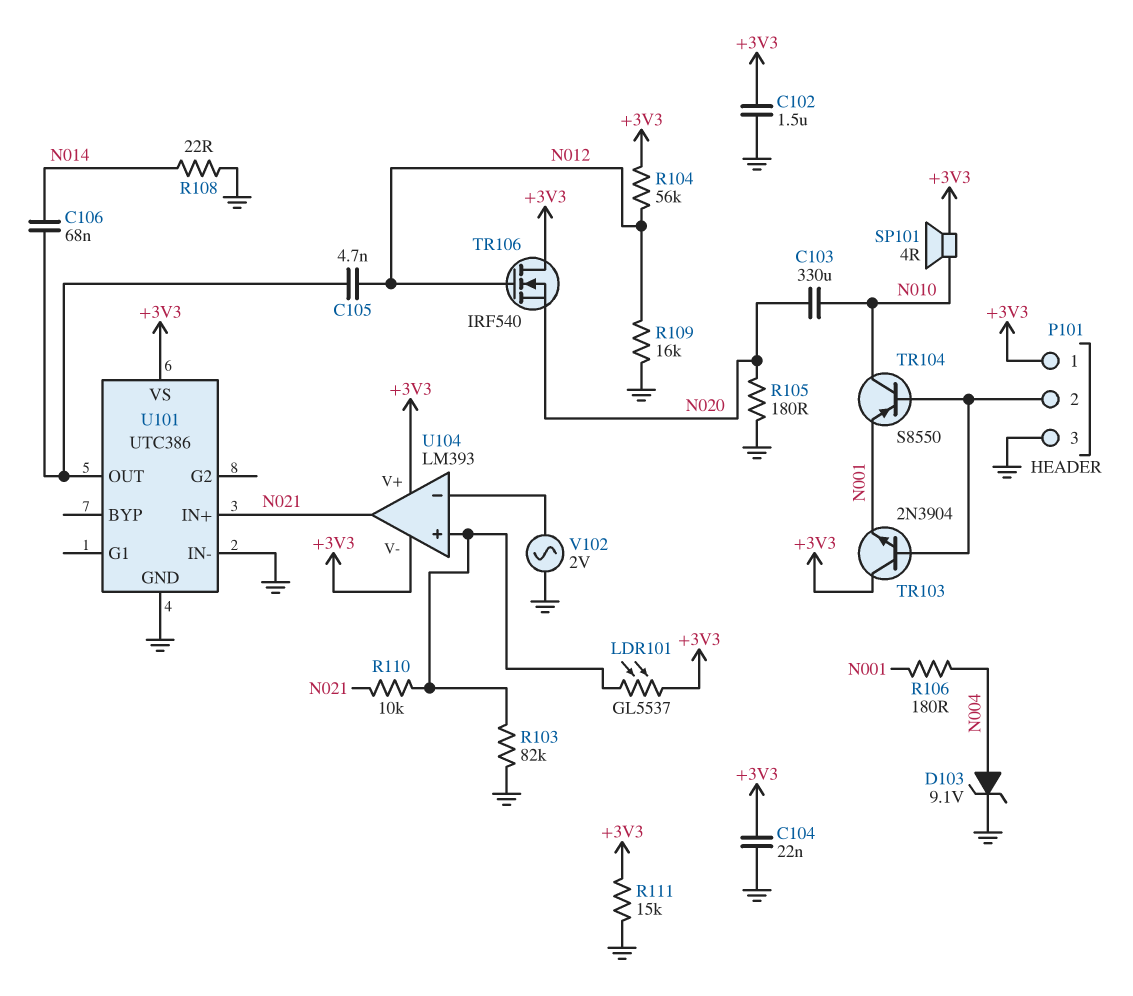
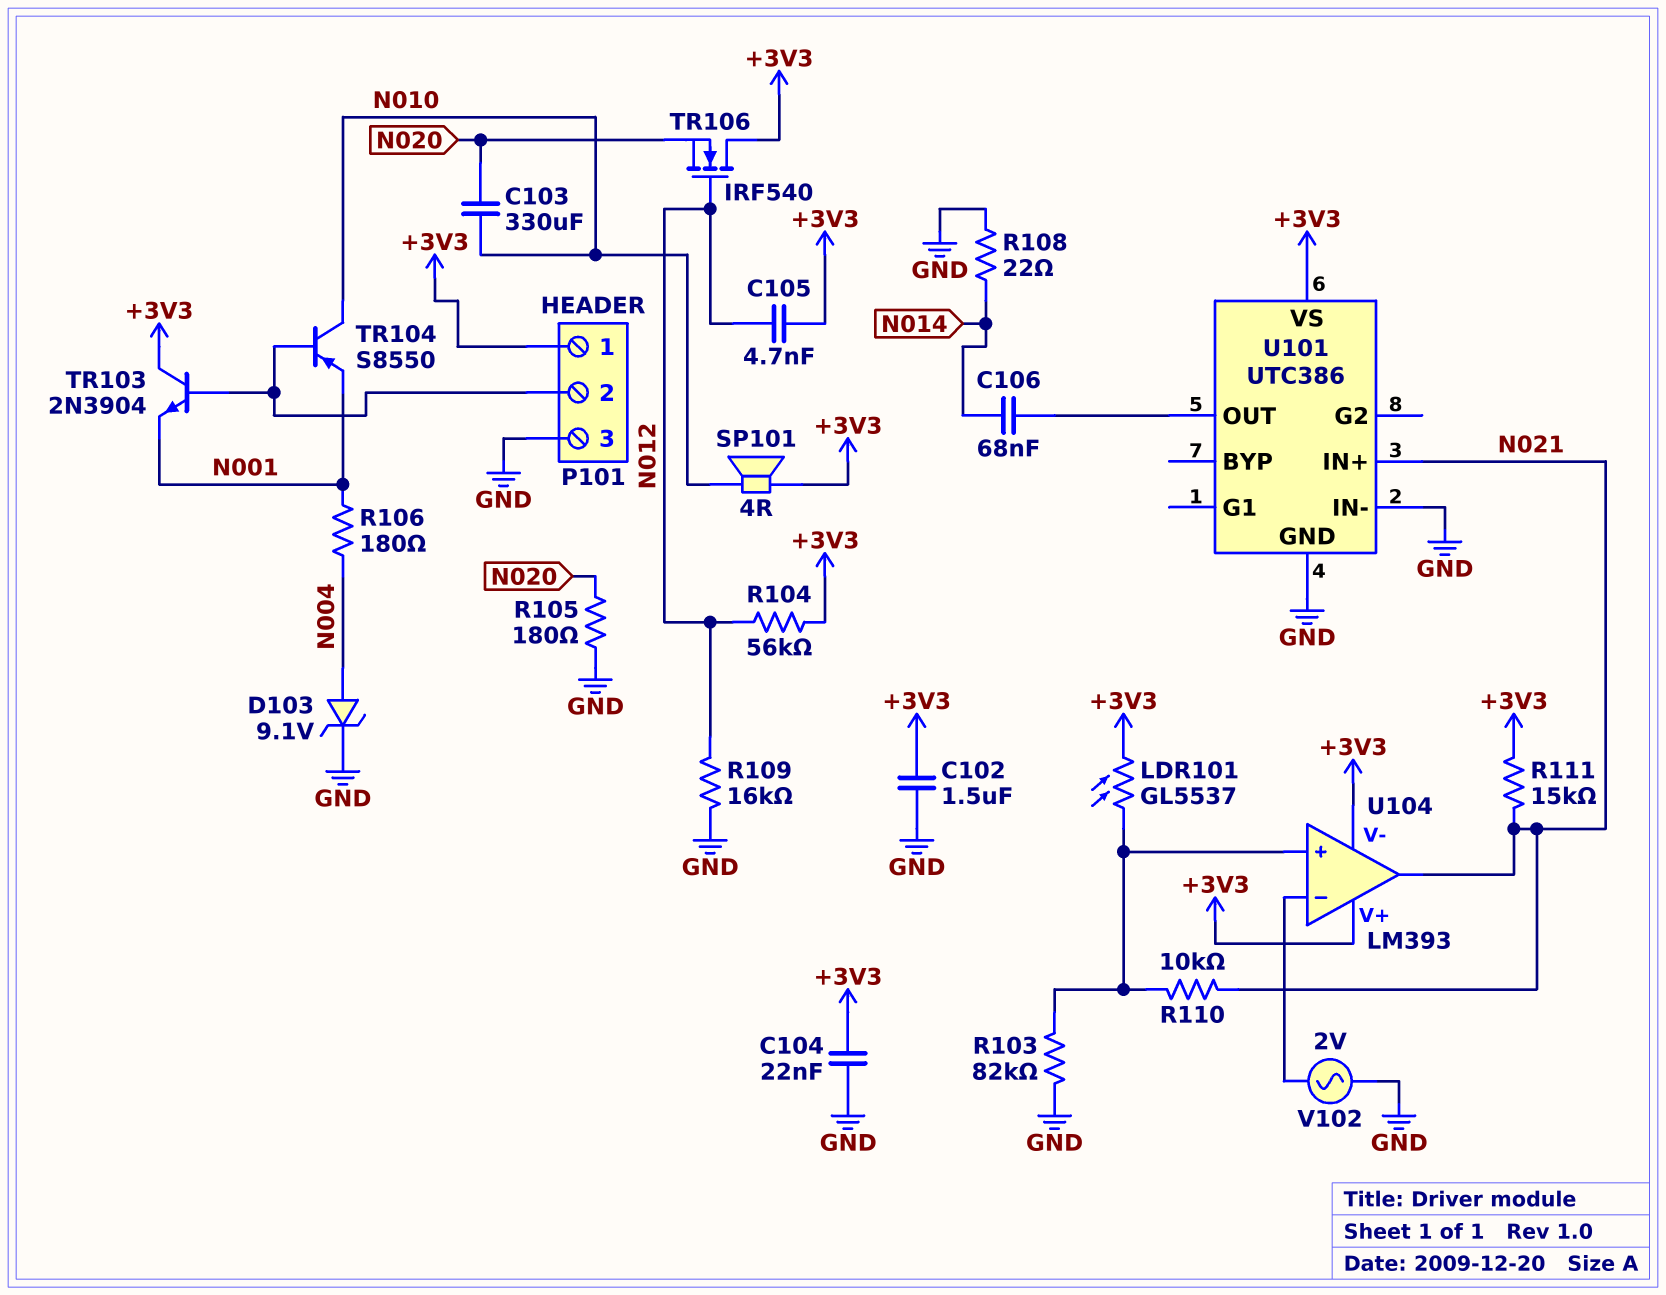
C105: 4.7nF (N012, U101/OUT) -> 4.7nF (+3V3, N012)
R111: 15k (+3V3, GND) -> 15k (+3V3, N021)

